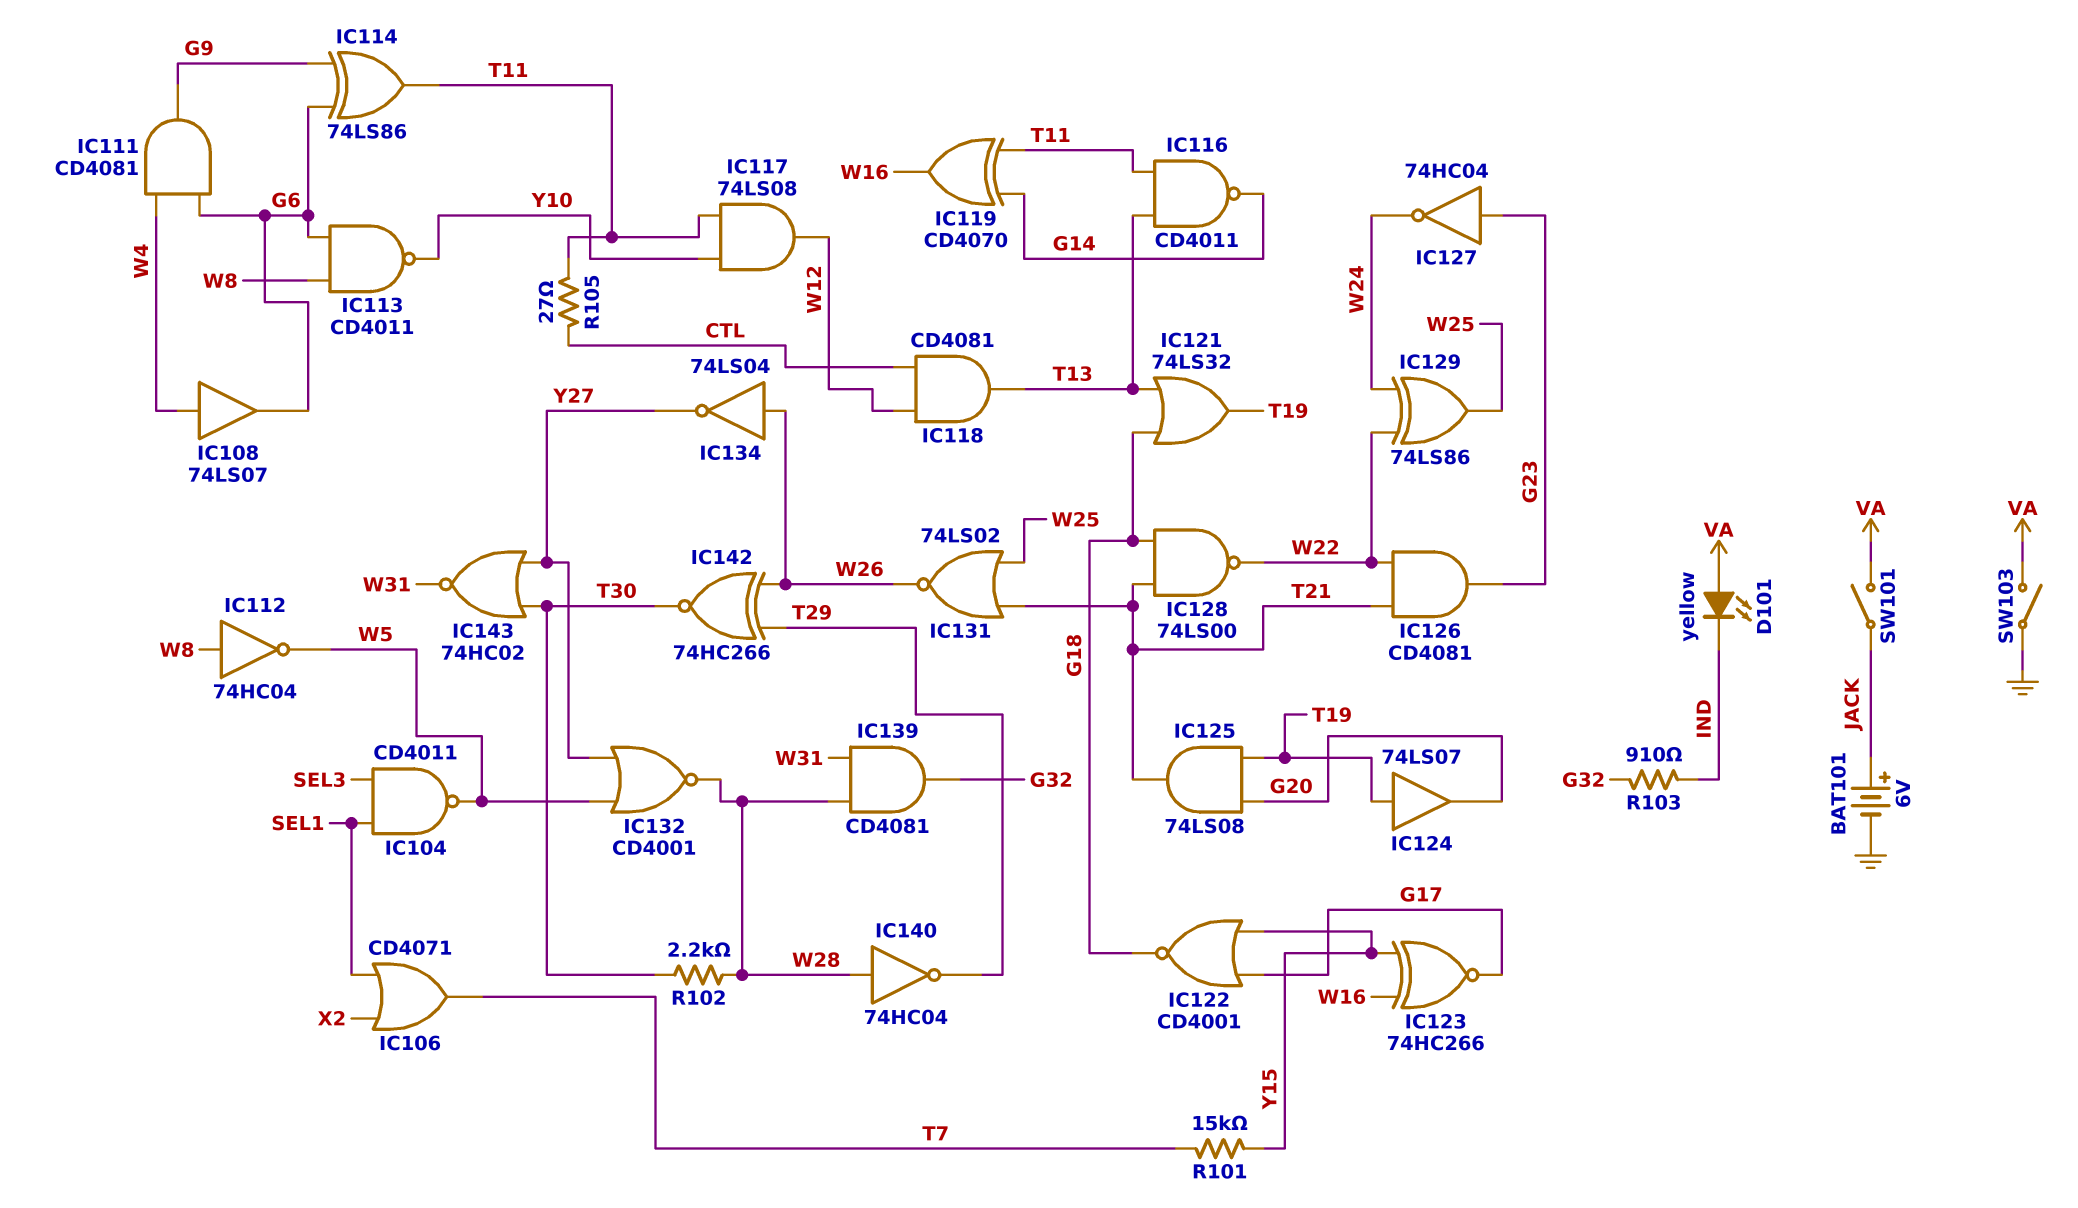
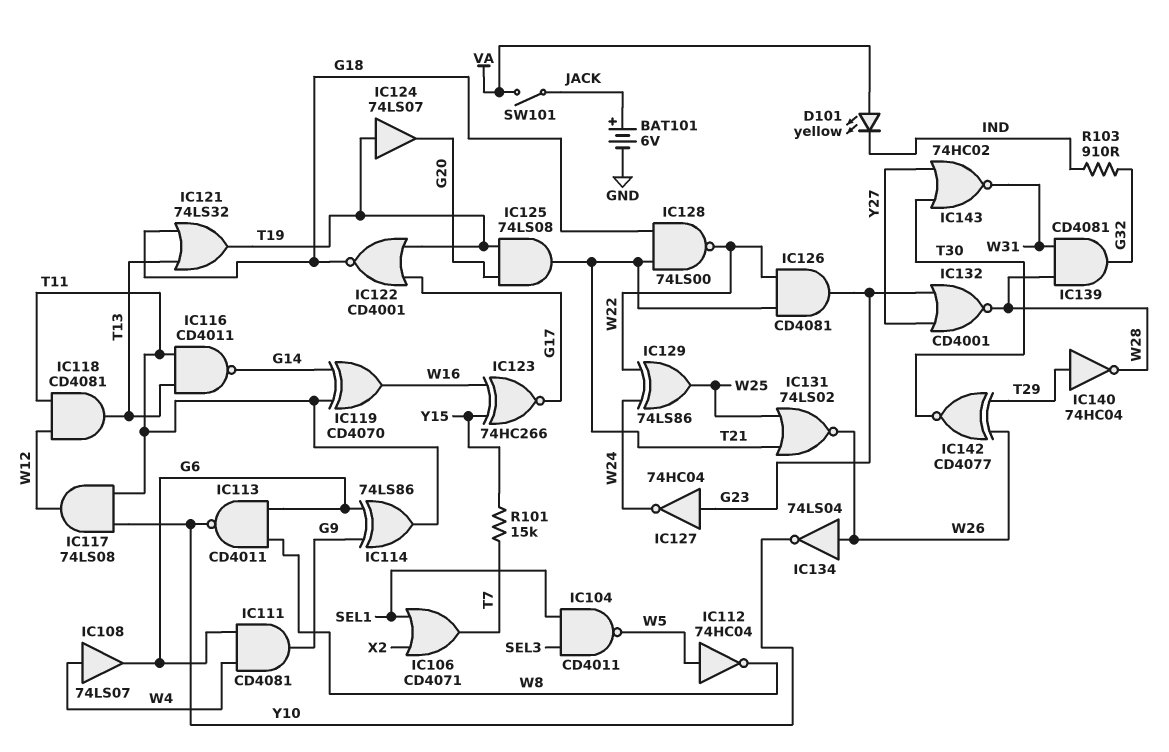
IC112: NOT 74HC04 (in W8, out W5) -> NOT 74HC04 (in W5, out W8)
IC118: AND CD4081 (in CTL, in W12, out T13) -> AND CD4081 (in T11, in W12, out T13)
IC122: NOR CD4001 (in G17, in Y15, out G18) -> NOR CD4001 (in G17, in T19, out G18)
IC132: NOR CD4001 (in W5, in Y27, out W28) -> NOR CD4001 (in G23, in Y27, out W28)
IC134: NOT 74LS04 (in W26, out Y27) -> NOT 74LS04 (in W26, out Y10)
IC140: NOT 74HC04 (in W28, out T29) -> NOT 74HC04 (in T29, out W28)
IC142: XNOR 74HC266 (in T29, in W26, out T30) -> XNOR CD4077 (in T29, in W26, out T30)
R102: 2.2k (T30, W28) -> none
R105: 27 (CTL, T11) -> none
SW103: switch (GND, VA) -> none

